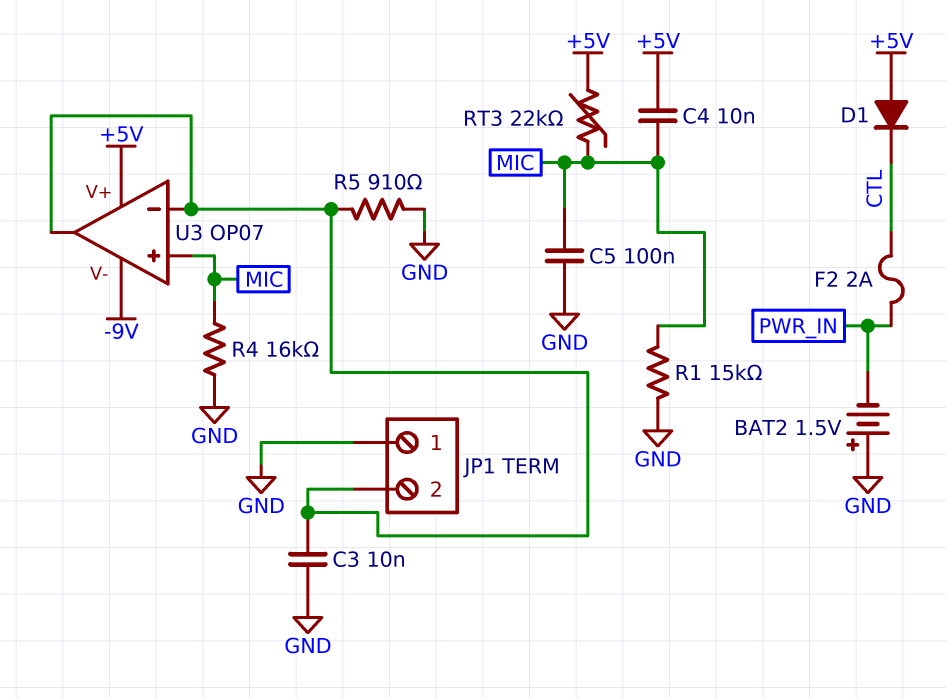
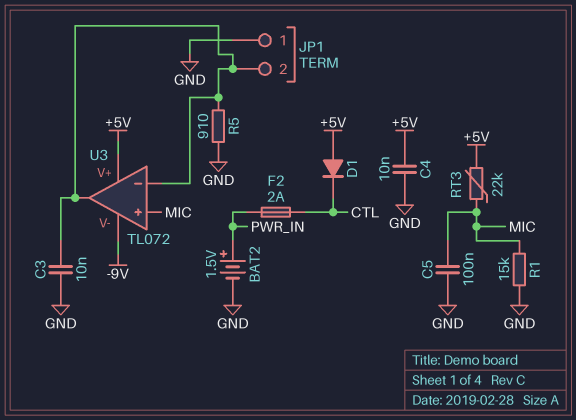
BAT2: 1.5V (plus GND, minus PWR_IN) -> 1.5V (plus PWR_IN, minus GND)
C4: 10nF (+5V, MIC) -> 10nF (+5V, GND)
R4: 16k (GND, MIC) -> none
U3: OP07 -> TL072

